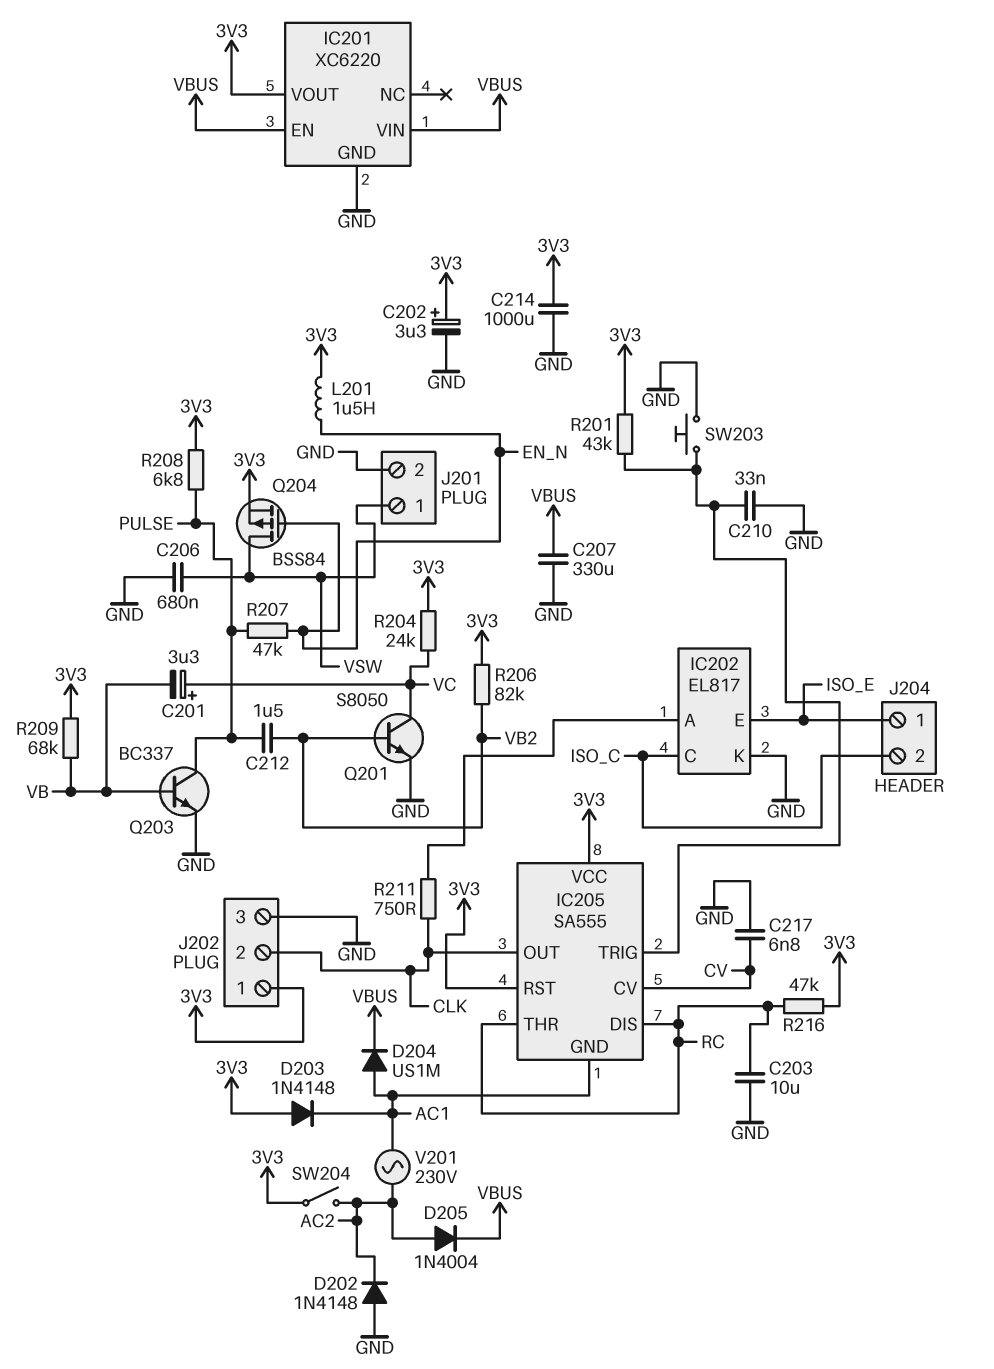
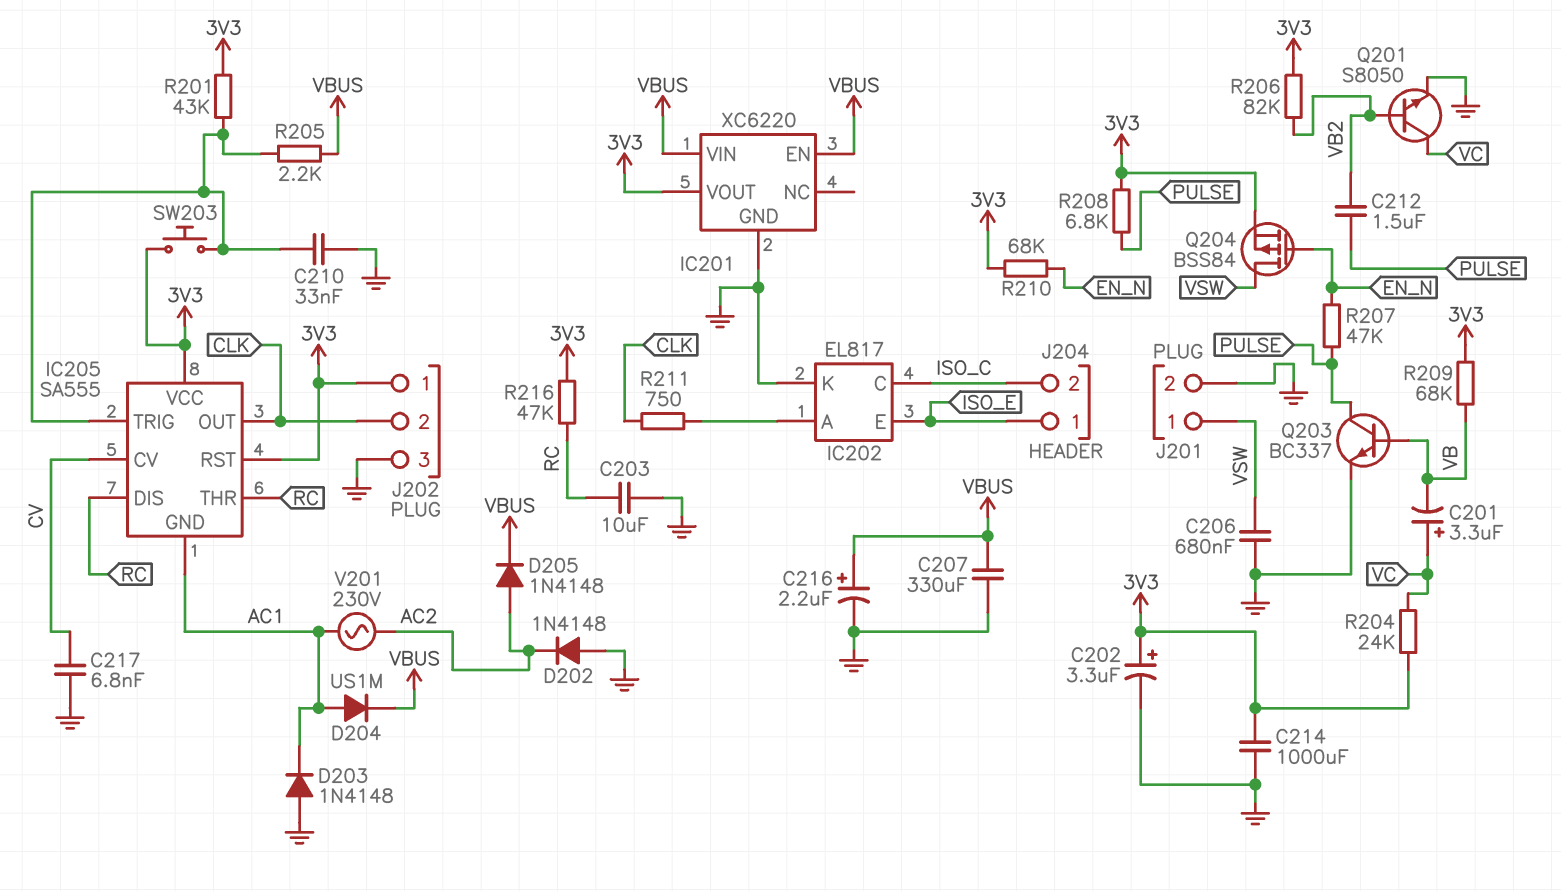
C216: none -> 2.2uF (plus VBUS, minus GND)
D203: diode 1N4148 (A 3V3, K AC1) -> diode 1N4148 (A GND, K AC1)
D205: diode 1N4004 (A AC2, K VBUS) -> diode 1N4148 (A AC2, K VBUS)
L201: 1.5uH (3V3, EN_N) -> none
R205: none -> 2.2k (IC205/TRIG, VBUS)
R210: none -> 68k (3V3, EN_N)
SW203: button (GND, IC205/TRIG) -> button (3V3, IC205/TRIG)
SW204: switch (3V3, AC2) -> none

